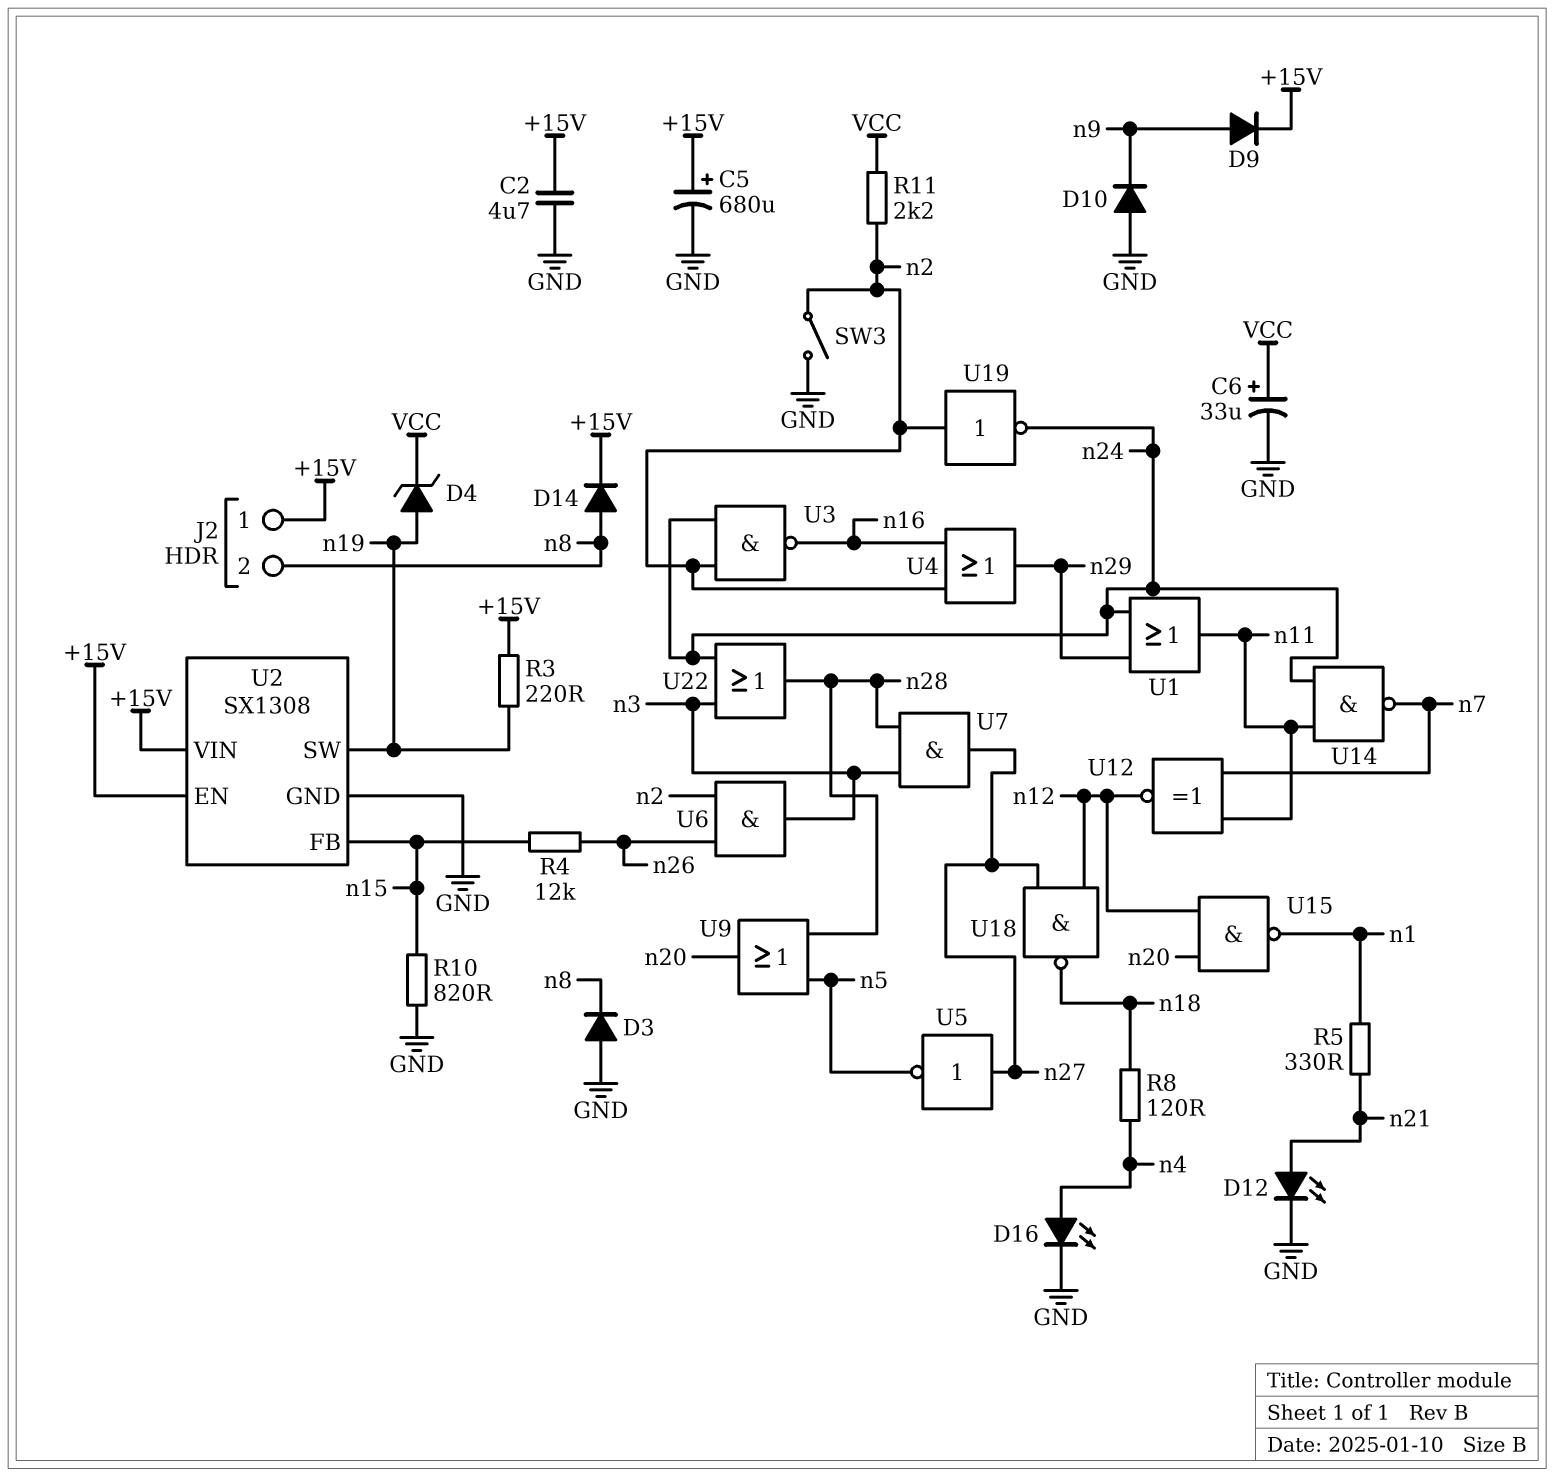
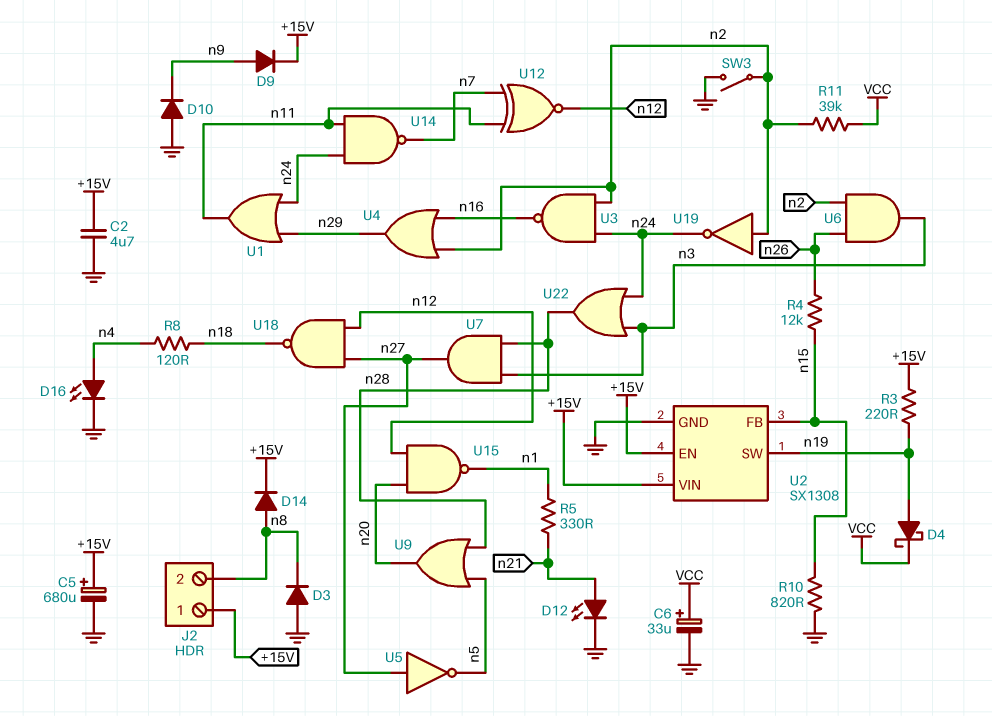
D4: zener (A n19, K VCC) -> schottky (A n19, K VCC)
R11: 2.2k (VCC, n2) -> 39k (VCC, n2)

